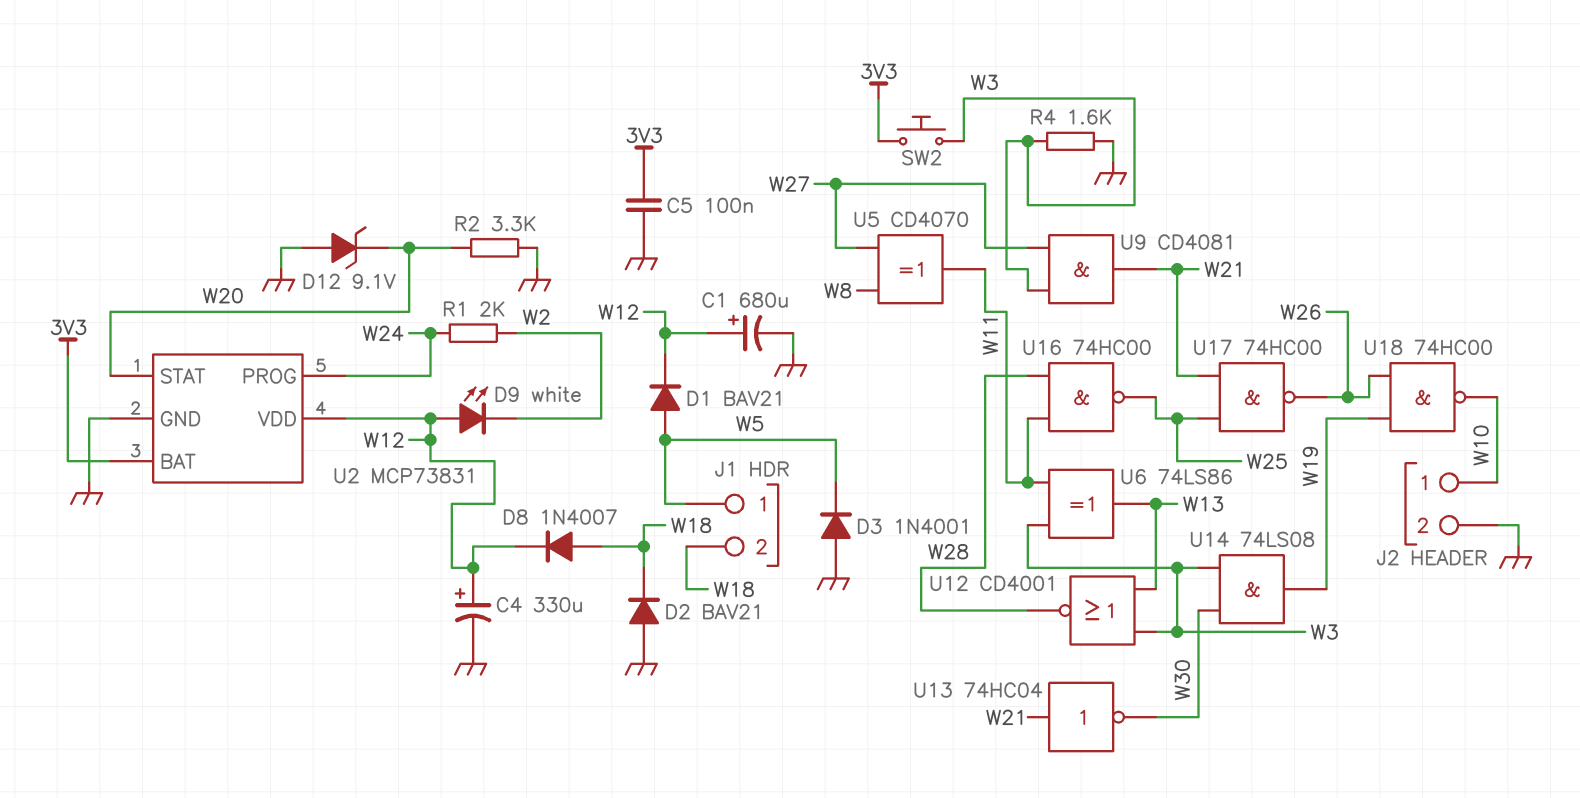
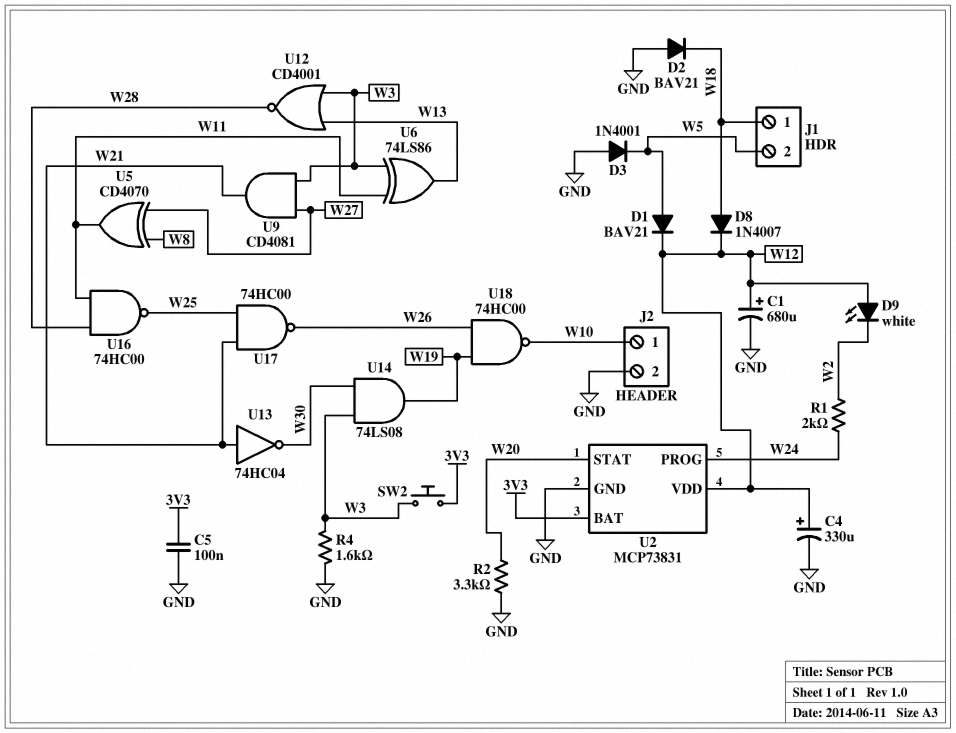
D12: zener 9.1V (A GND, K W20) -> none
J1 pin 1: W5 -> W18
J1 pin 2: W18 -> W5

